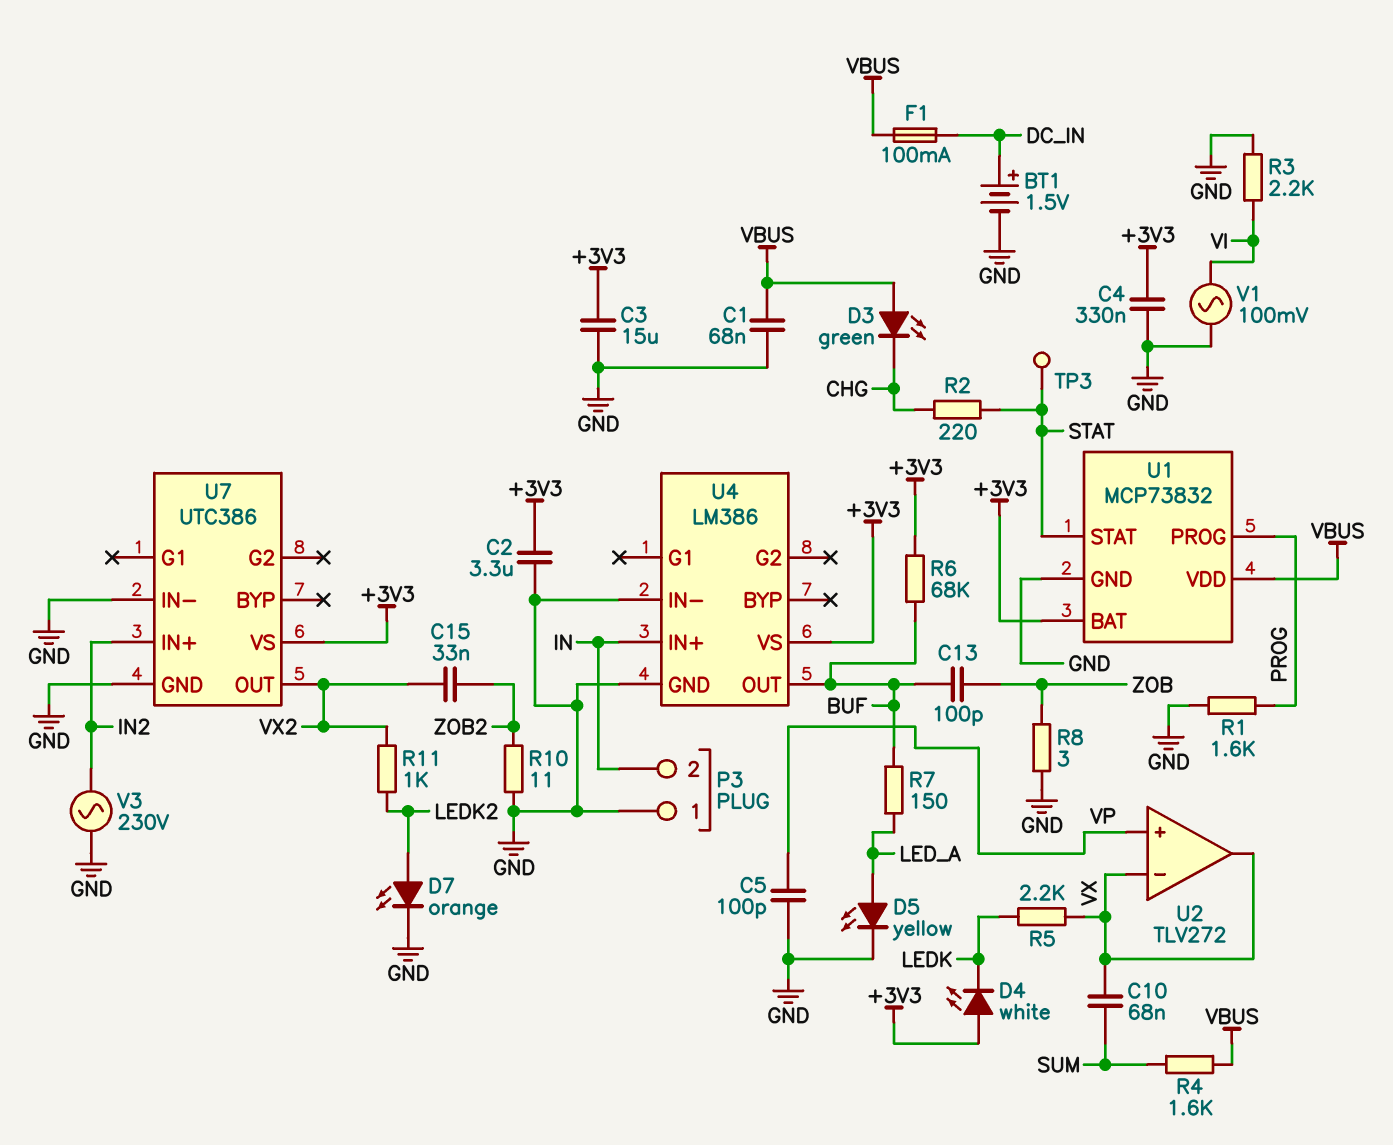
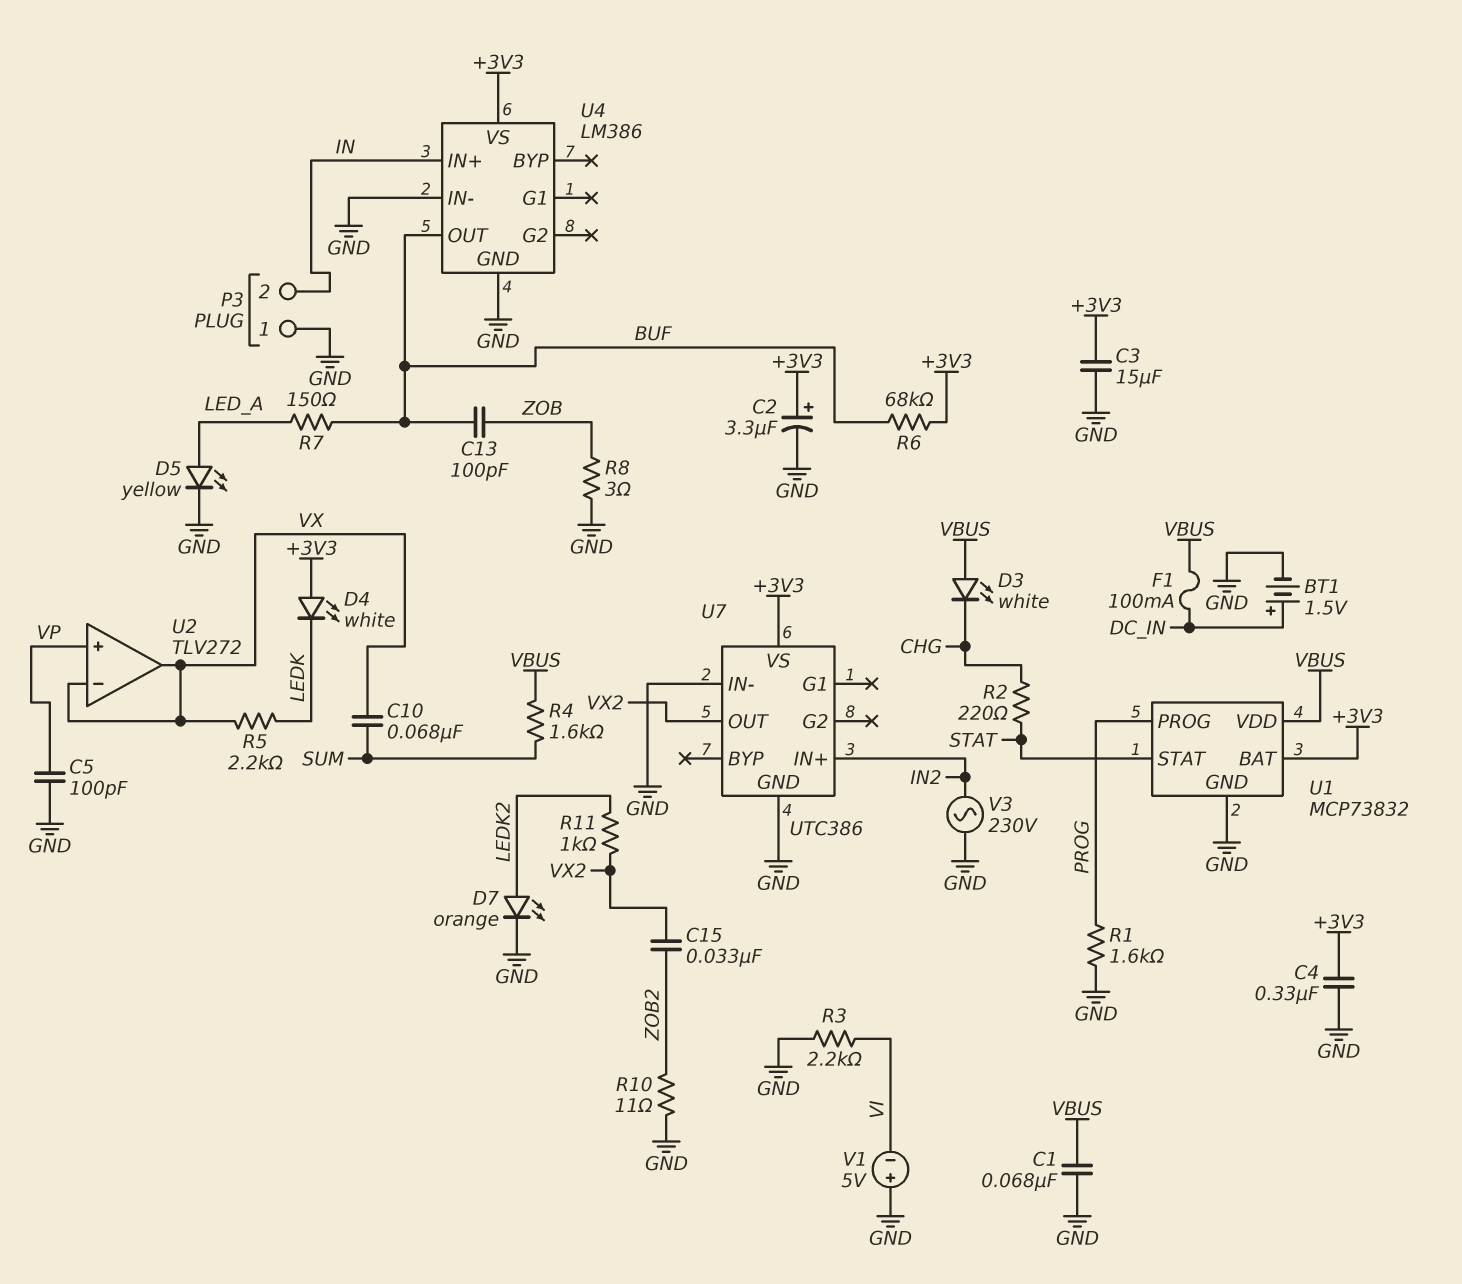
C2: 3.3uF (+3V3, GND) -> 3.3uF (plus +3V3, minus GND)
D3: LED green (A VBUS, K CHG) -> LED white (A VBUS, K CHG)
TP3: test point (STAT) -> none
V1: AC 100mV (GND, VI) -> 5V (plus GND, minus VI)

